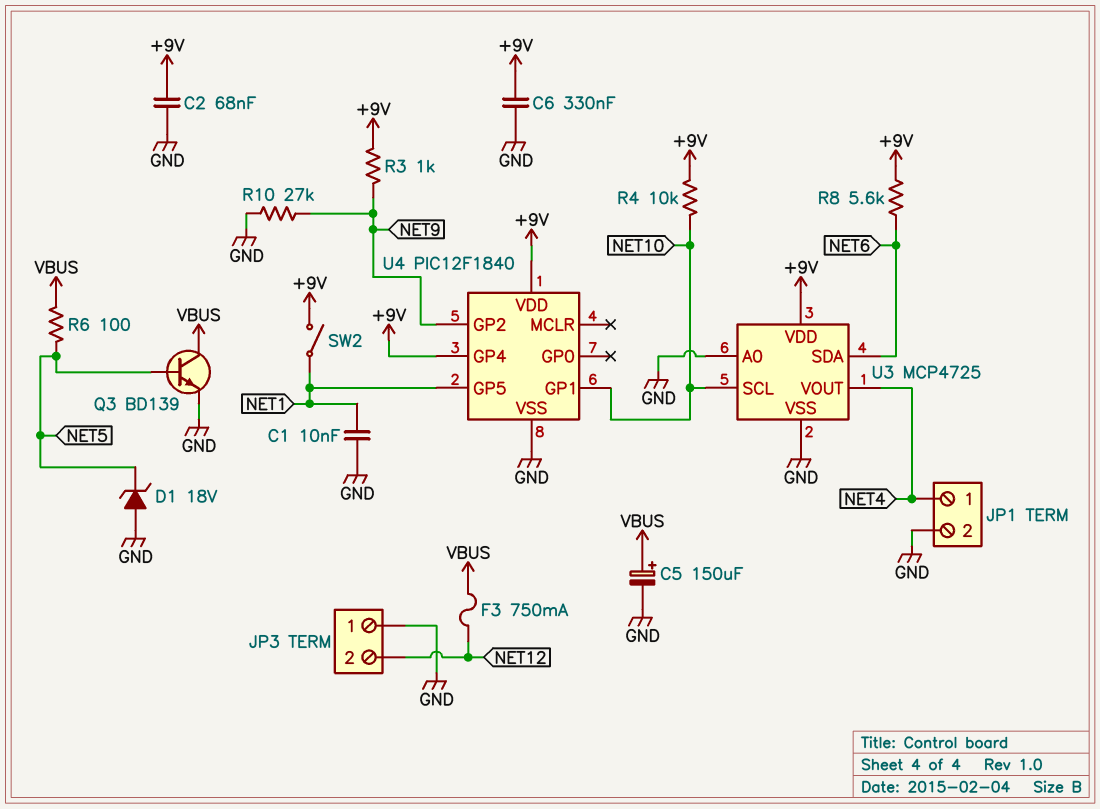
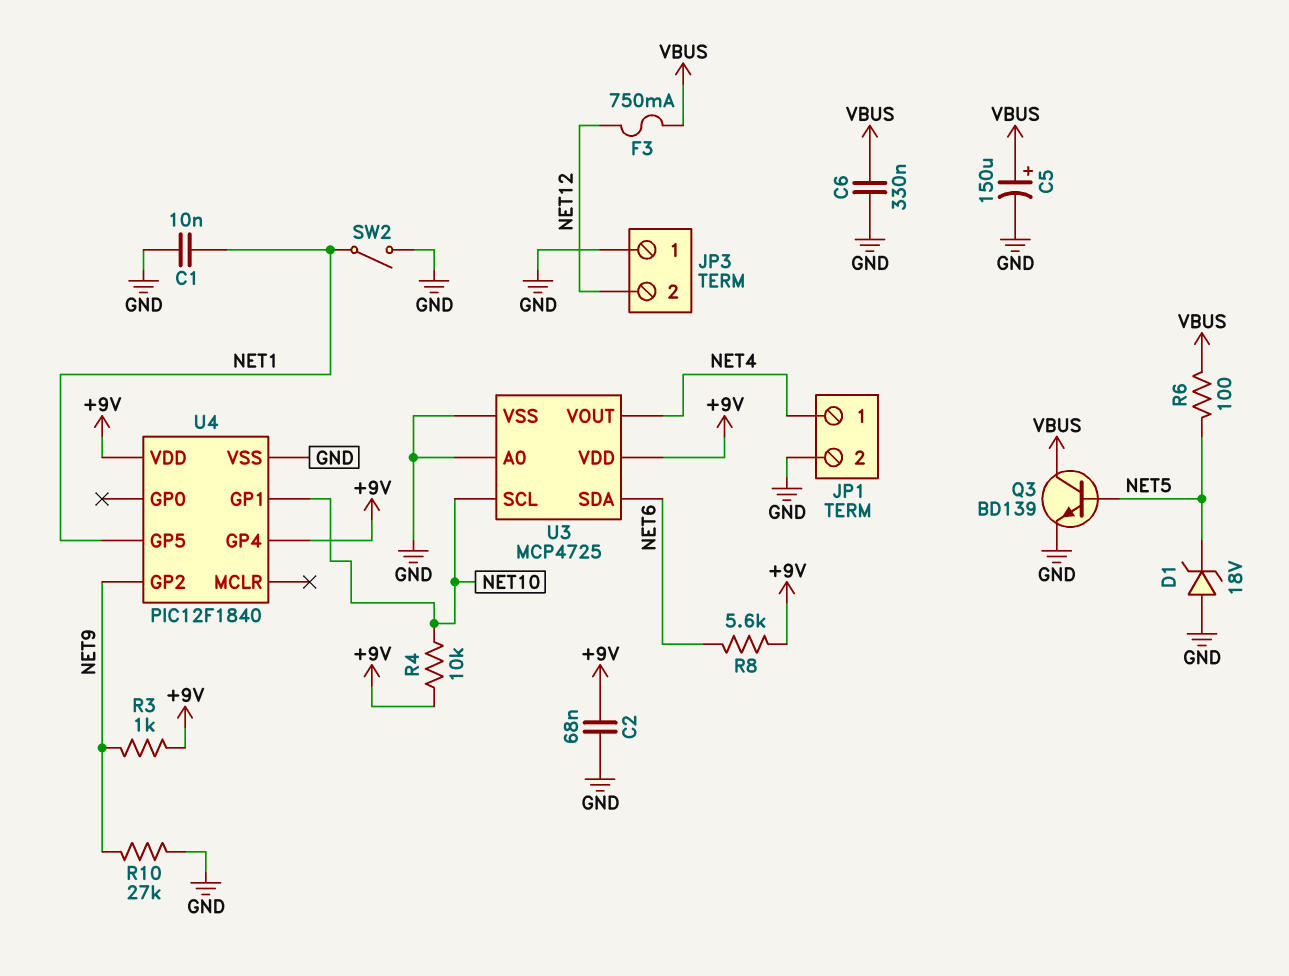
C6: 330nF (+9V, GND) -> 330nF (GND, VBUS)
SW2: switch (+9V, NET1) -> switch (GND, NET1)

